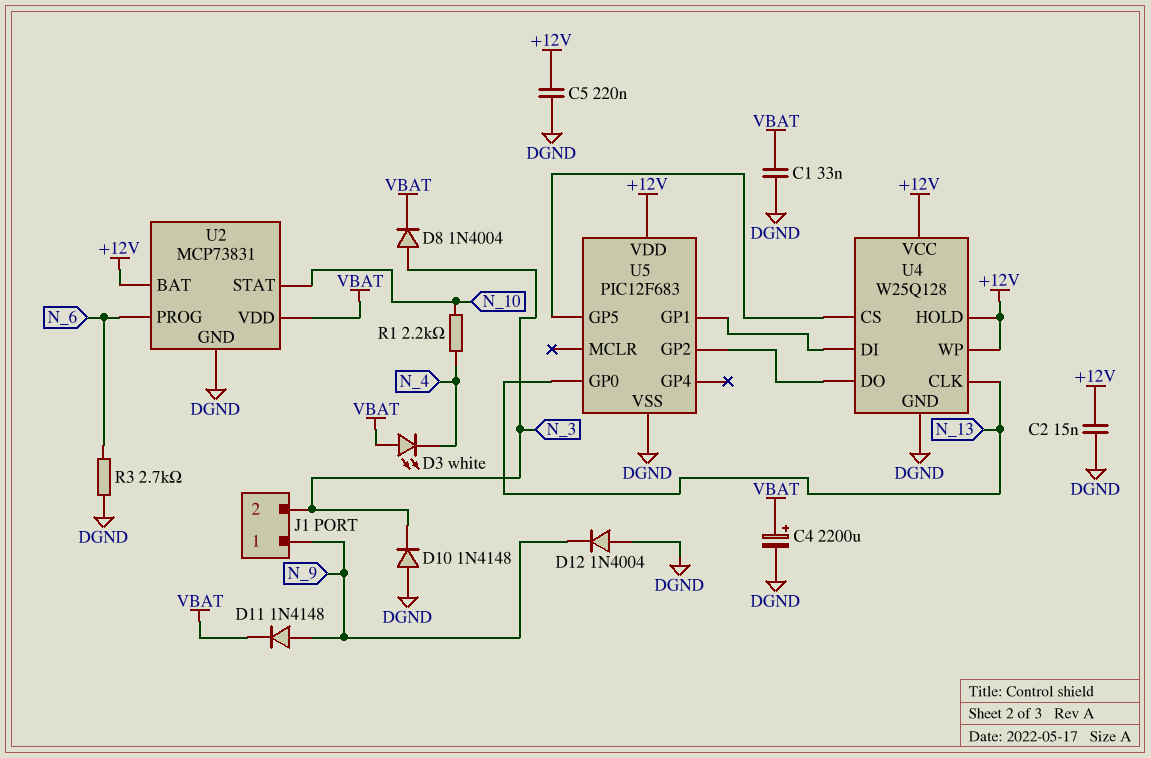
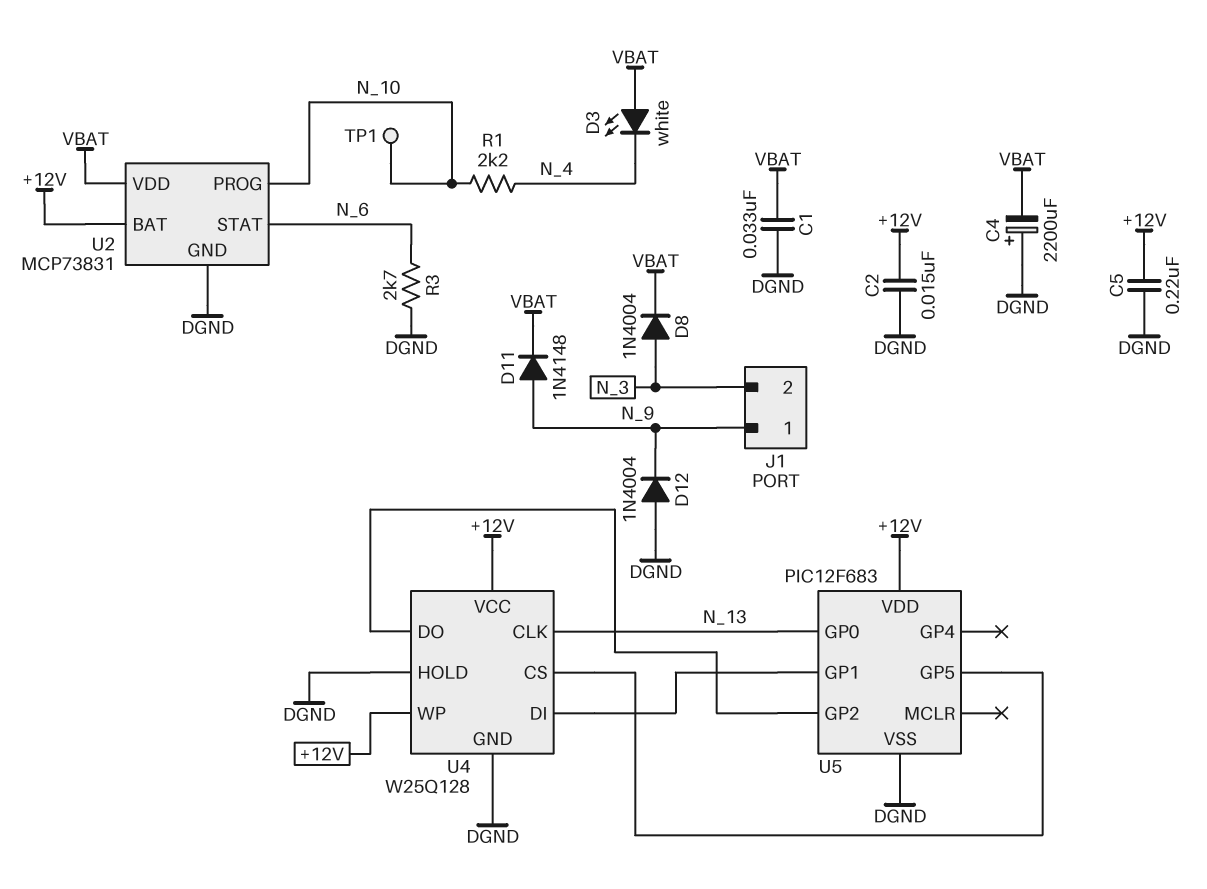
C4: 2200uF (plus VBAT, minus DGND) -> 2200uF (plus DGND, minus VBAT)
D10: diode 1N4148 (A DGND, K N_3) -> none
TP1: none -> test point (N_10)
U2 pin PROG: N_6 -> N_10
U2 pin STAT: N_10 -> N_6
U4 pin HOLD: +12V -> DGND

